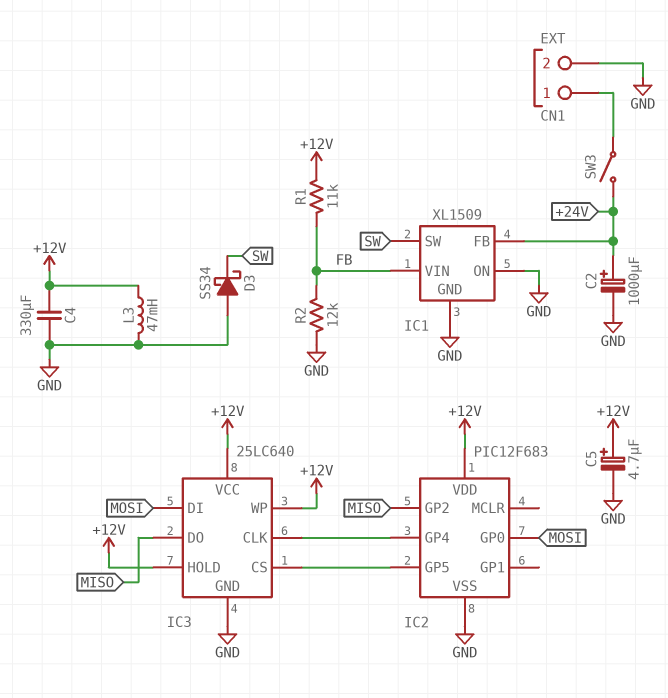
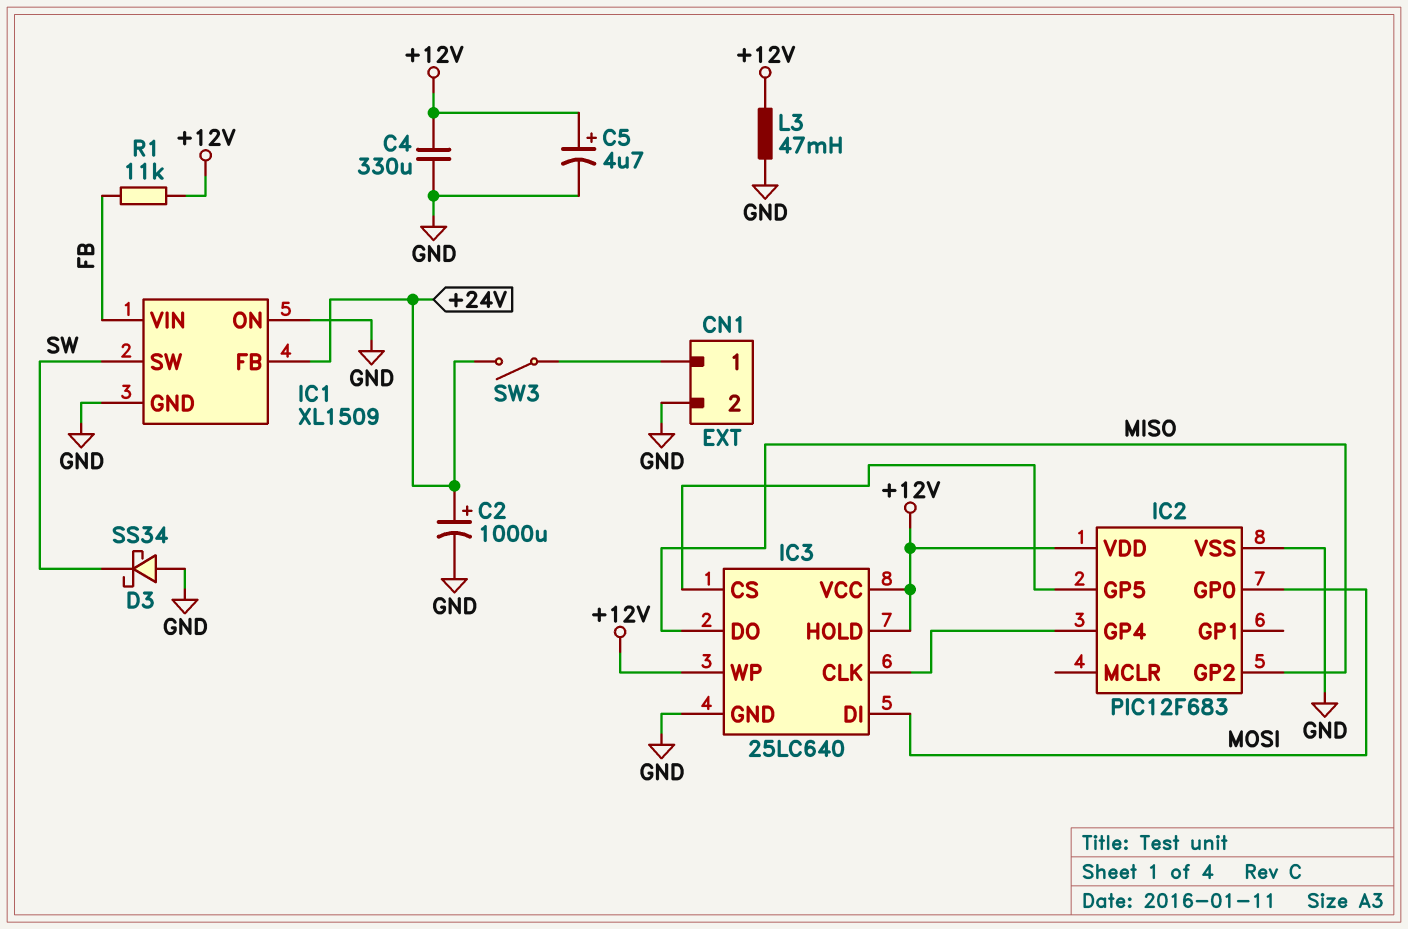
R2: 12k (FB, GND) -> none

